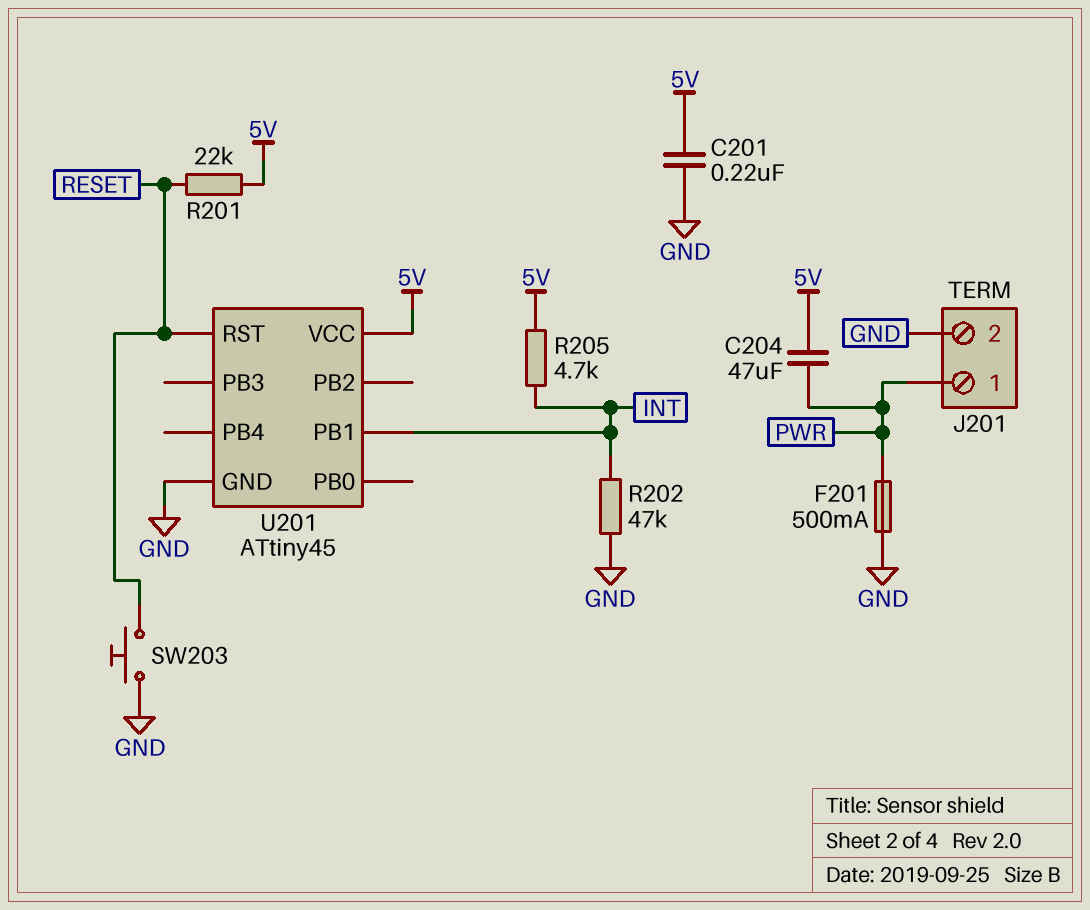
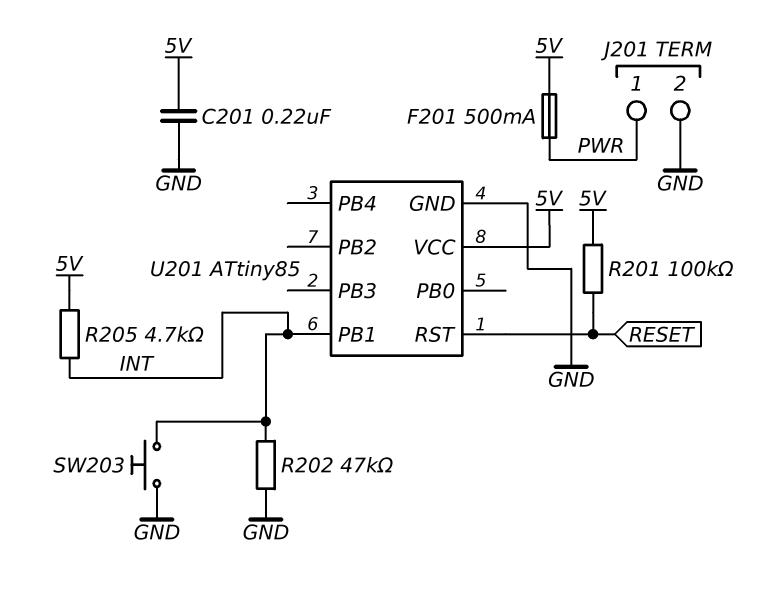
C204: 47uF (5V, PWR) -> none
F201: 500mA (GND, PWR) -> 500mA (5V, PWR)
R201: 22k (5V, RESET) -> 100k (5V, RESET)
SW203: button (GND, RESET) -> button (GND, INT)
U201: ATtiny45 -> ATtiny85

